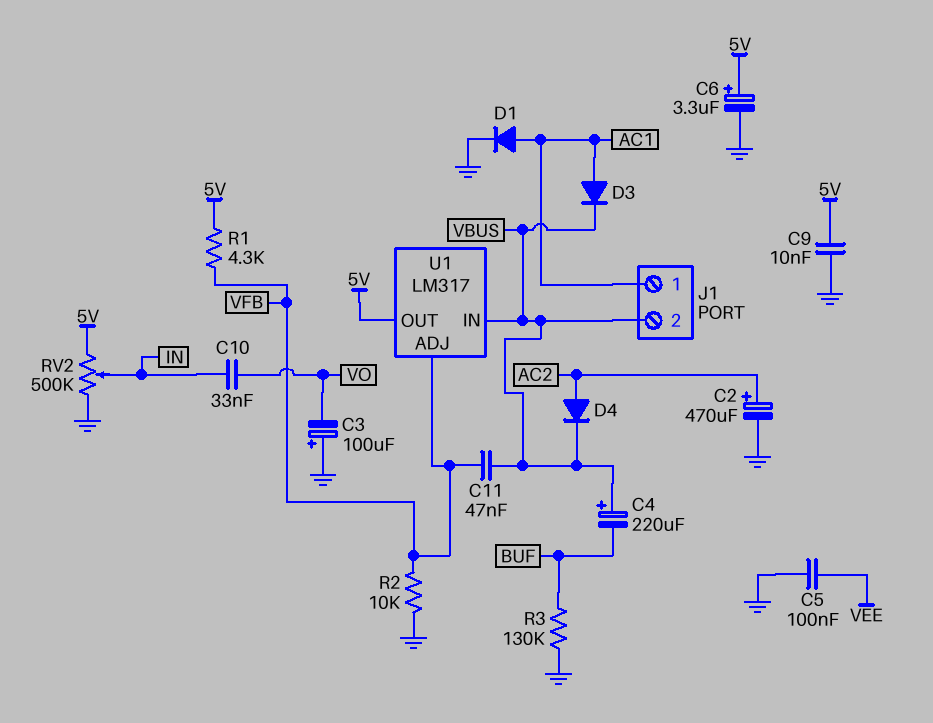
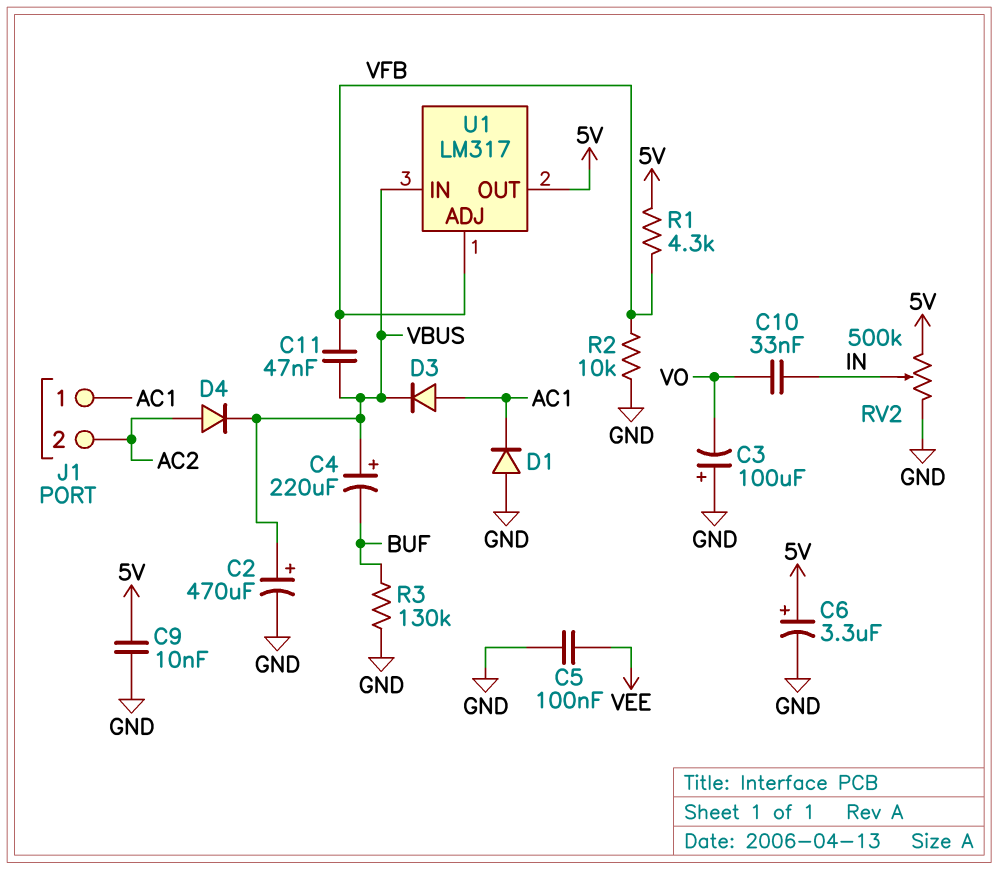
C2: 470uF (plus AC2, minus GND) -> 470uF (plus VBUS, minus GND)
D1: diode (A AC1, K GND) -> diode (A GND, K AC1)
J1 pin 2: VBUS -> AC2

